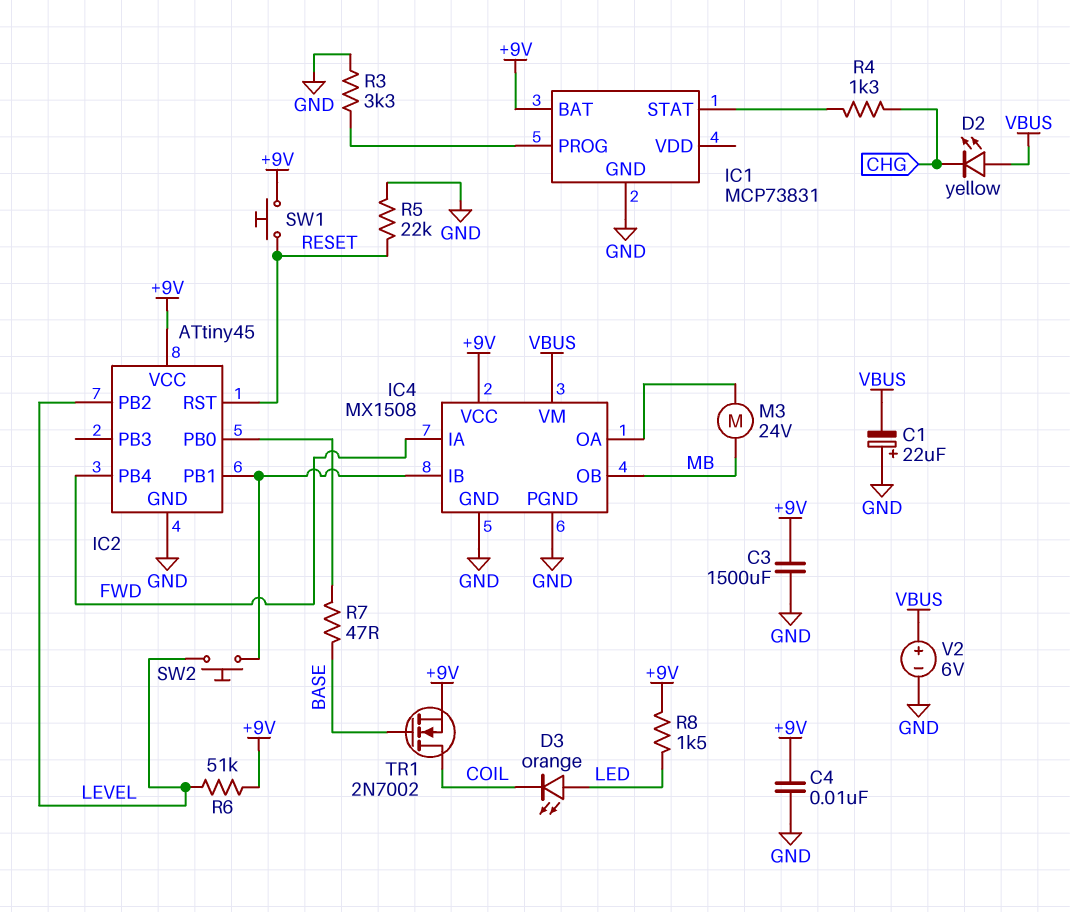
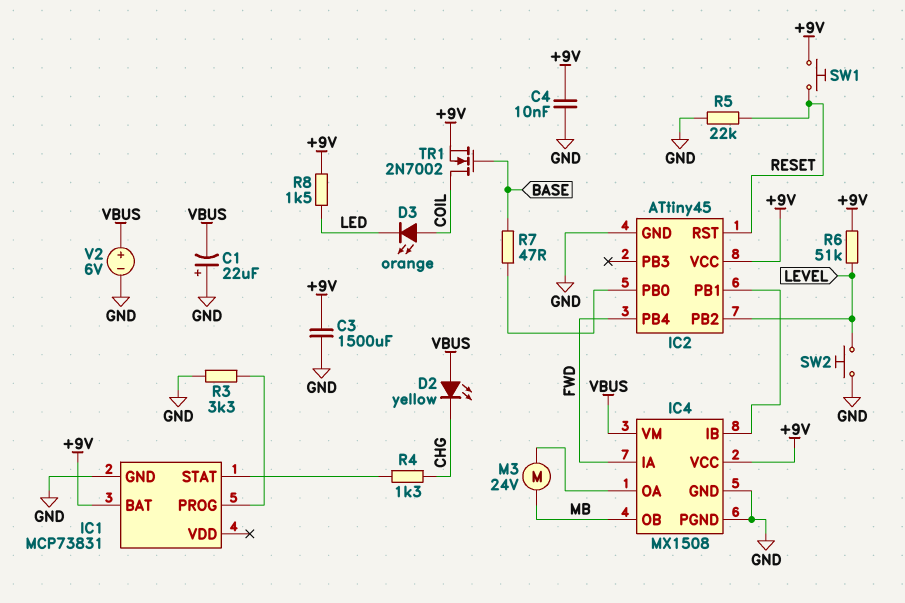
D3: LED orange (A LED, K COIL) -> LED orange (A COIL, K LED)
SW2: button (IC2/PB1, LEVEL) -> button (GND, LEVEL)

